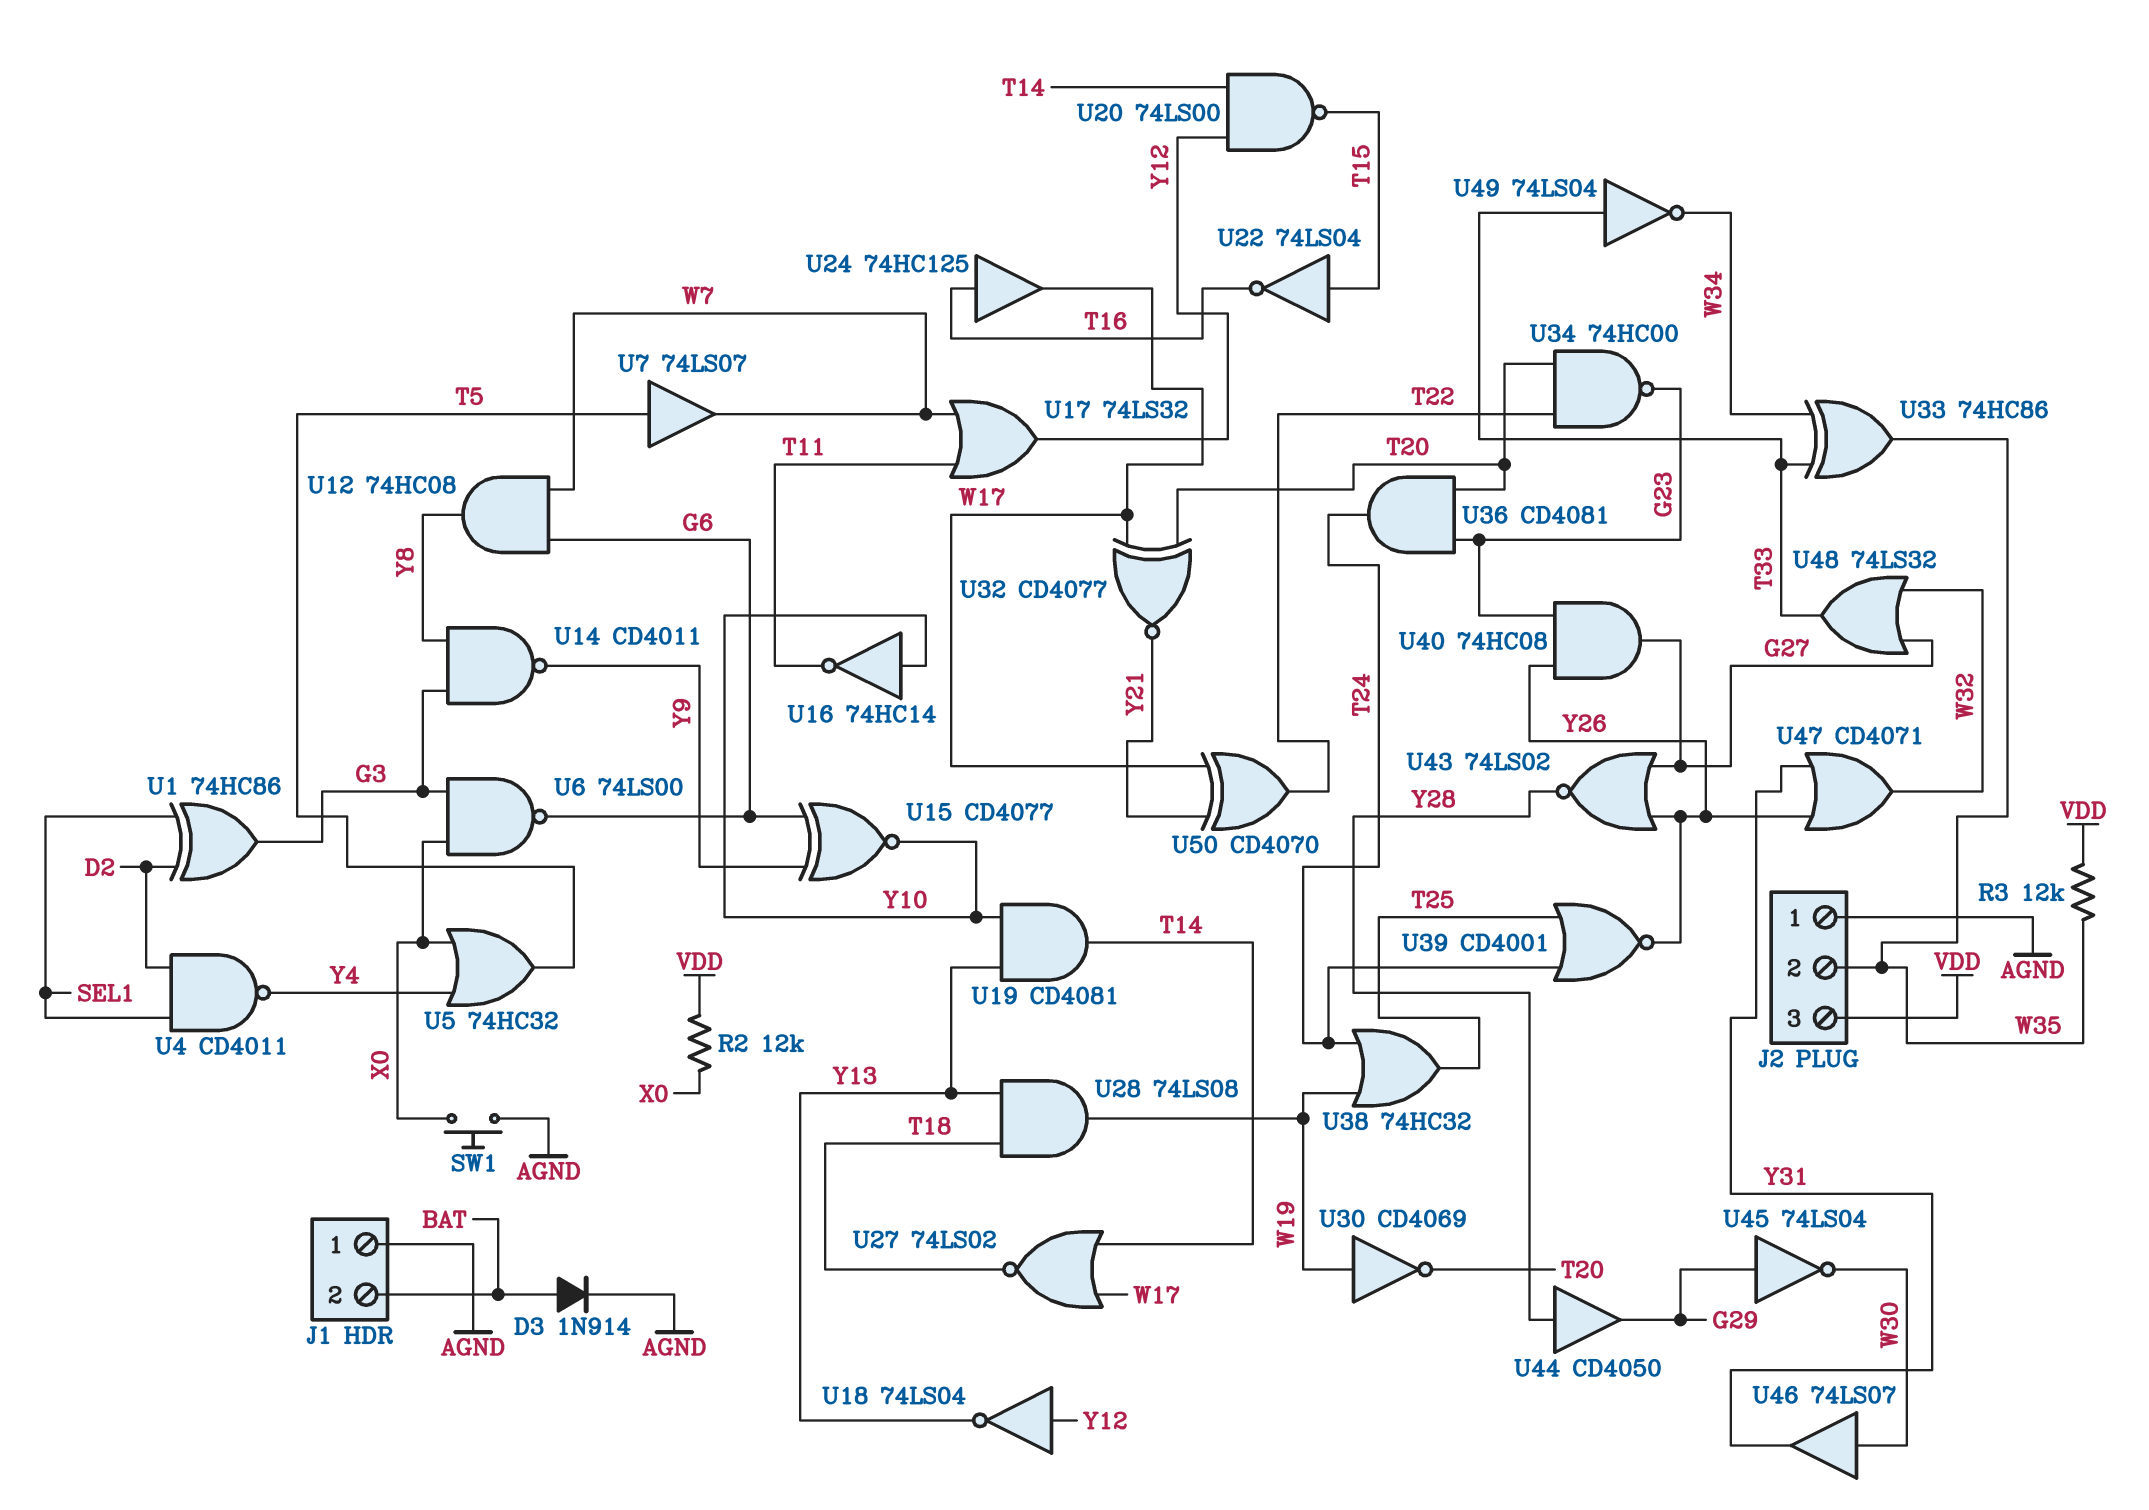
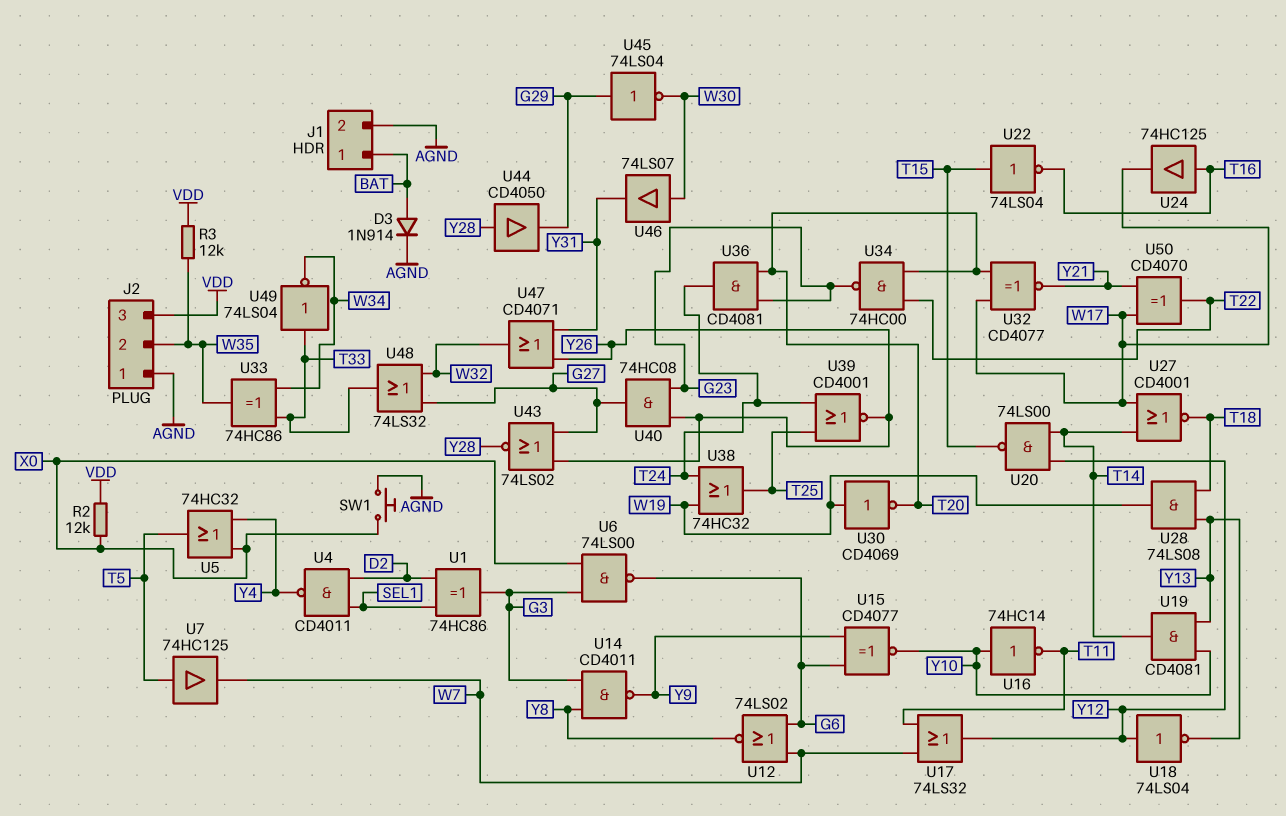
J1 pin 1: AGND -> BAT
J1 pin 2: BAT -> AGND
U7: buffer 74LS07 (in T5, out W7) -> buffer 74HC125 (in T5, out W7)
U12: AND 74HC08 (in G6, in W7, out Y8) -> NOR 74LS02 (in G6, in W7, out Y8)
U27: NOR 74LS02 (in T14, in W17, out T18) -> NOR CD4001 (in T14, in W17, out T18)

